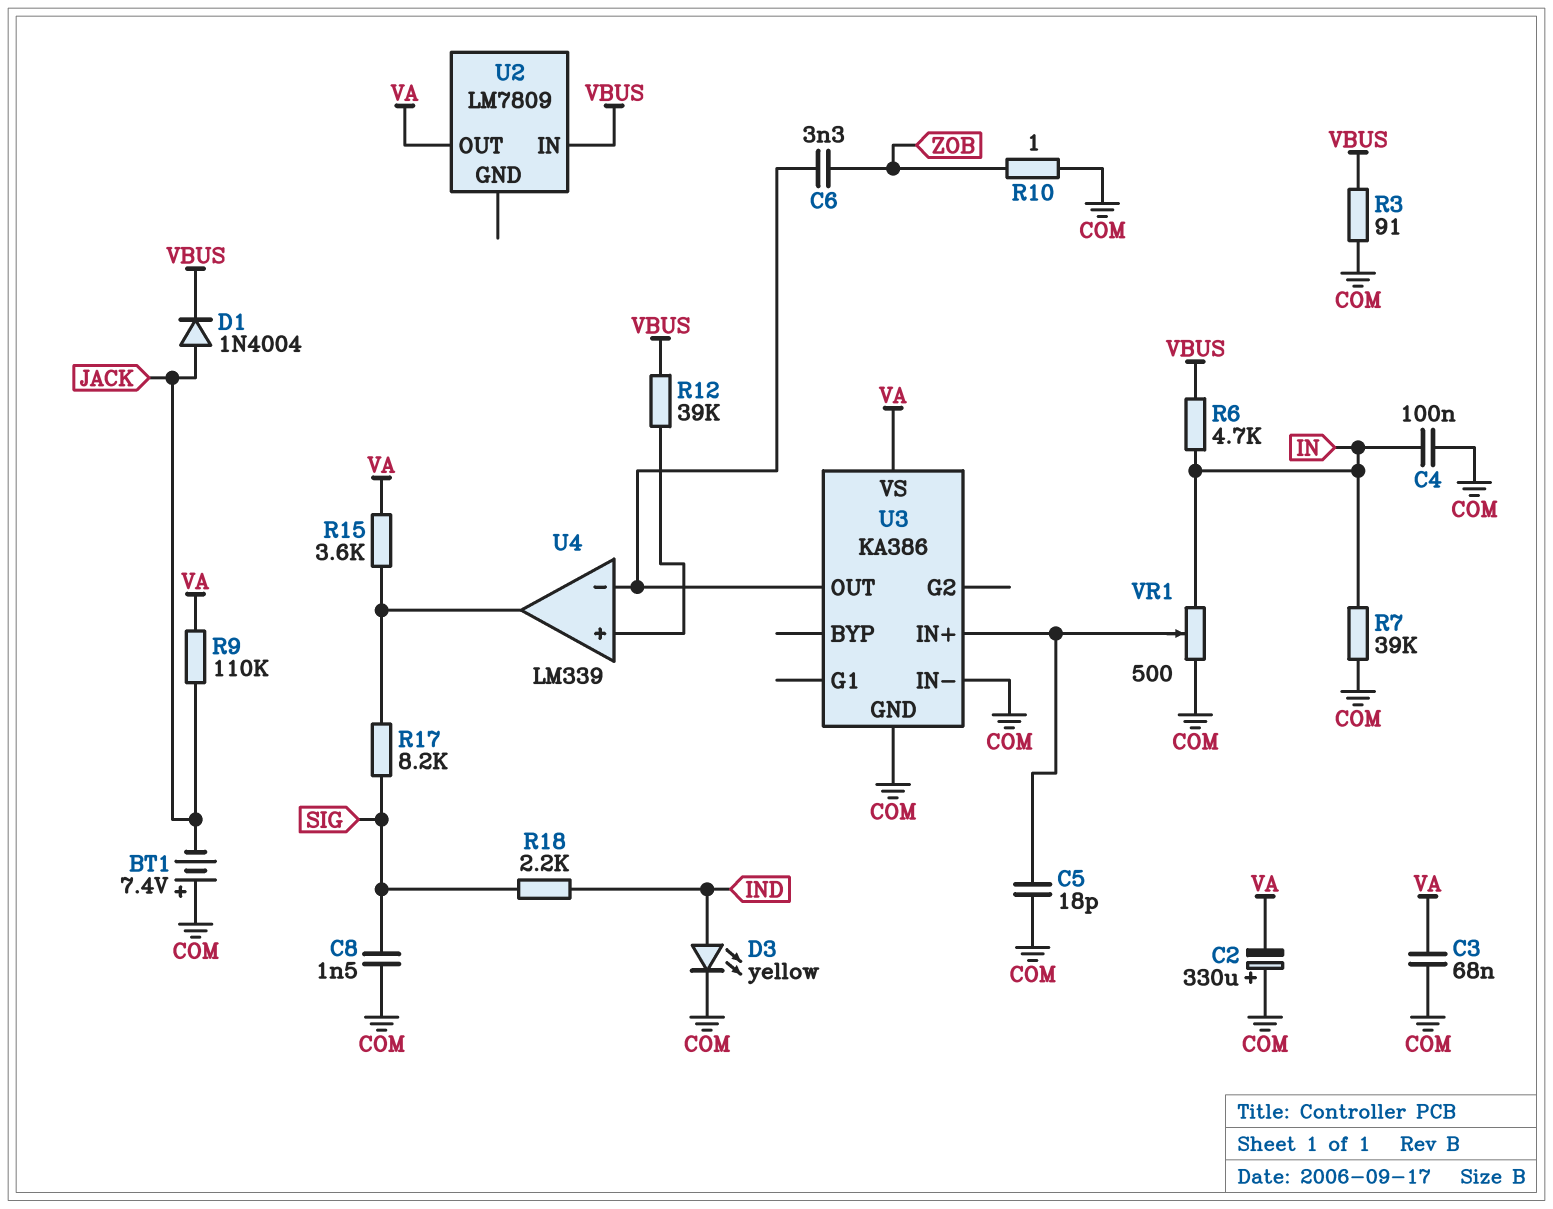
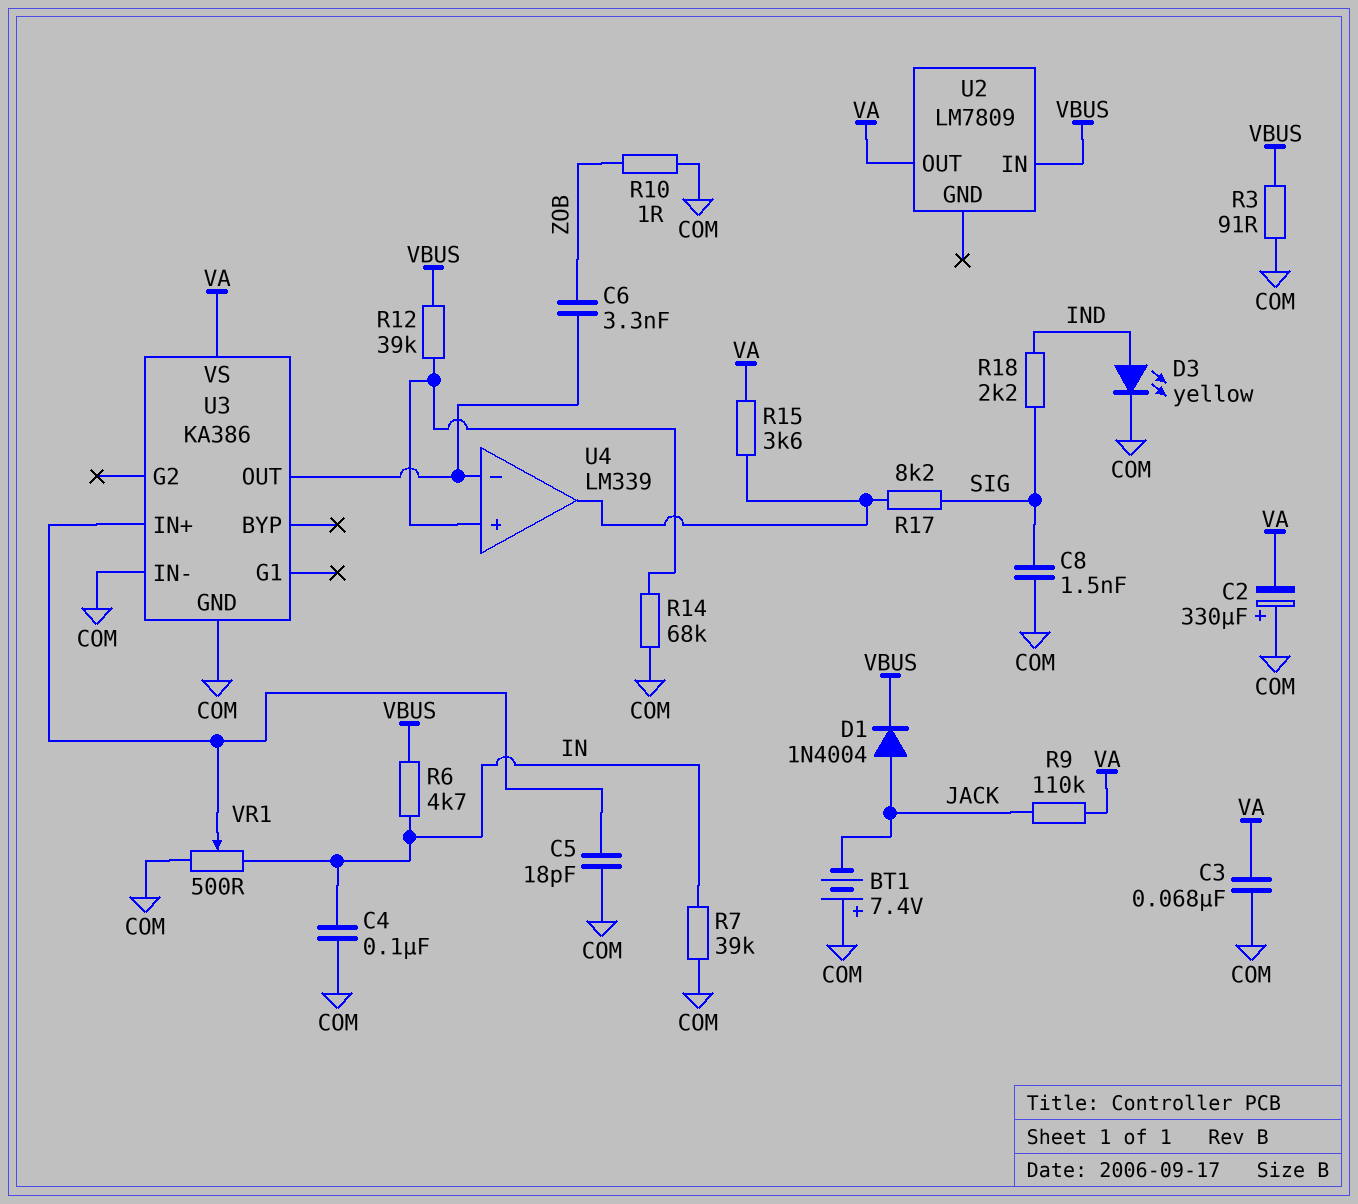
R14: none -> 68k (COM, U4/in+)

